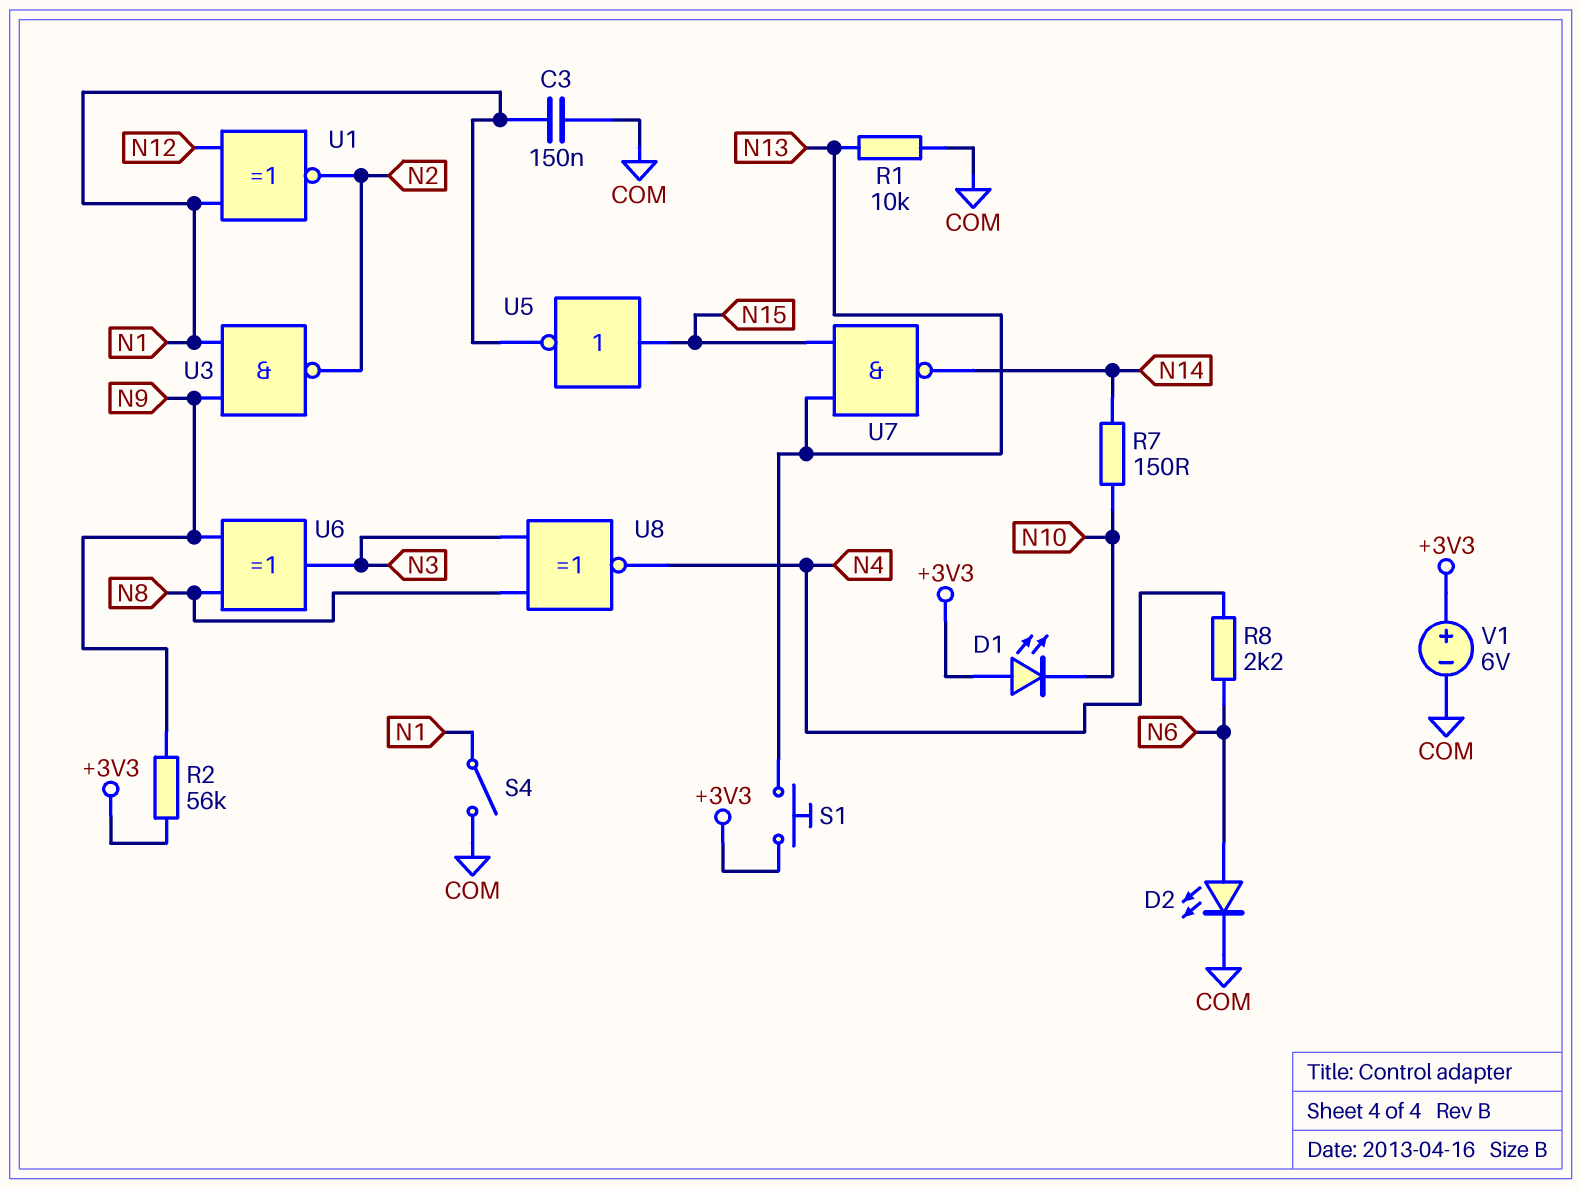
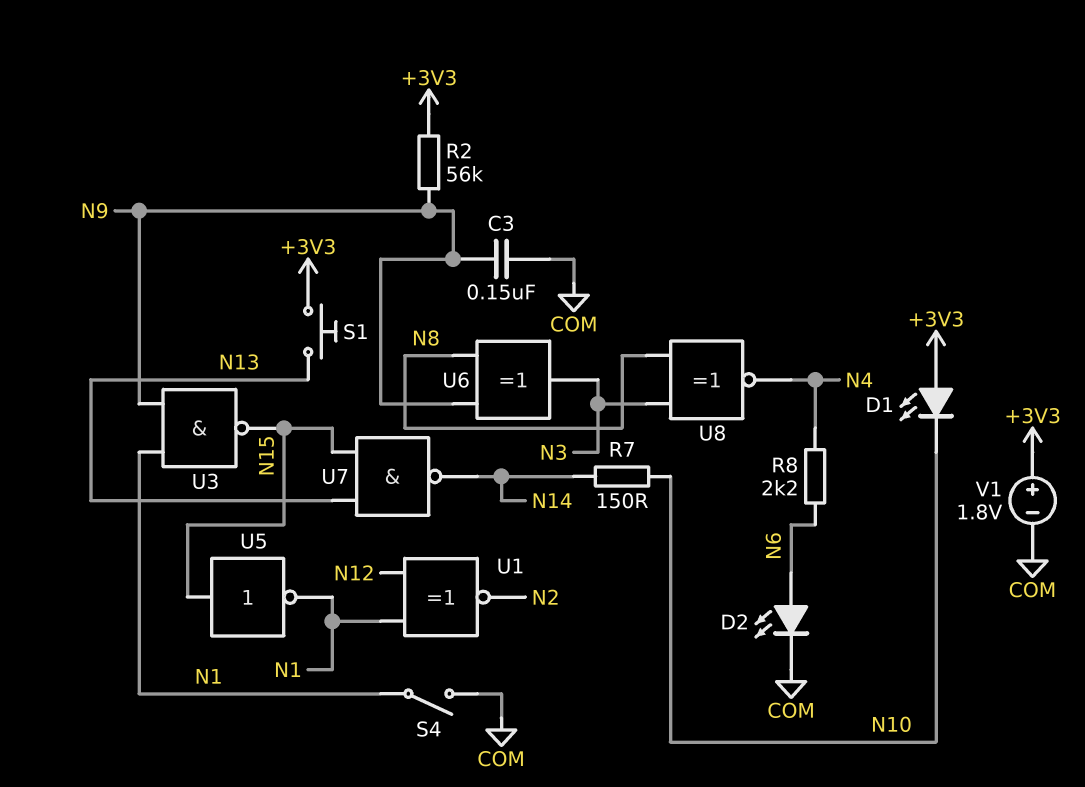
C3: 150nF (COM, N1) -> 150nF (COM, N9)
R1: 10k (COM, N13) -> none
U3: NAND (in N1, in N9, out N2) -> NAND (in N1, in N9, out N15)
V1: 6V (plus +3V3, minus COM) -> 1.8V (plus +3V3, minus COM)

